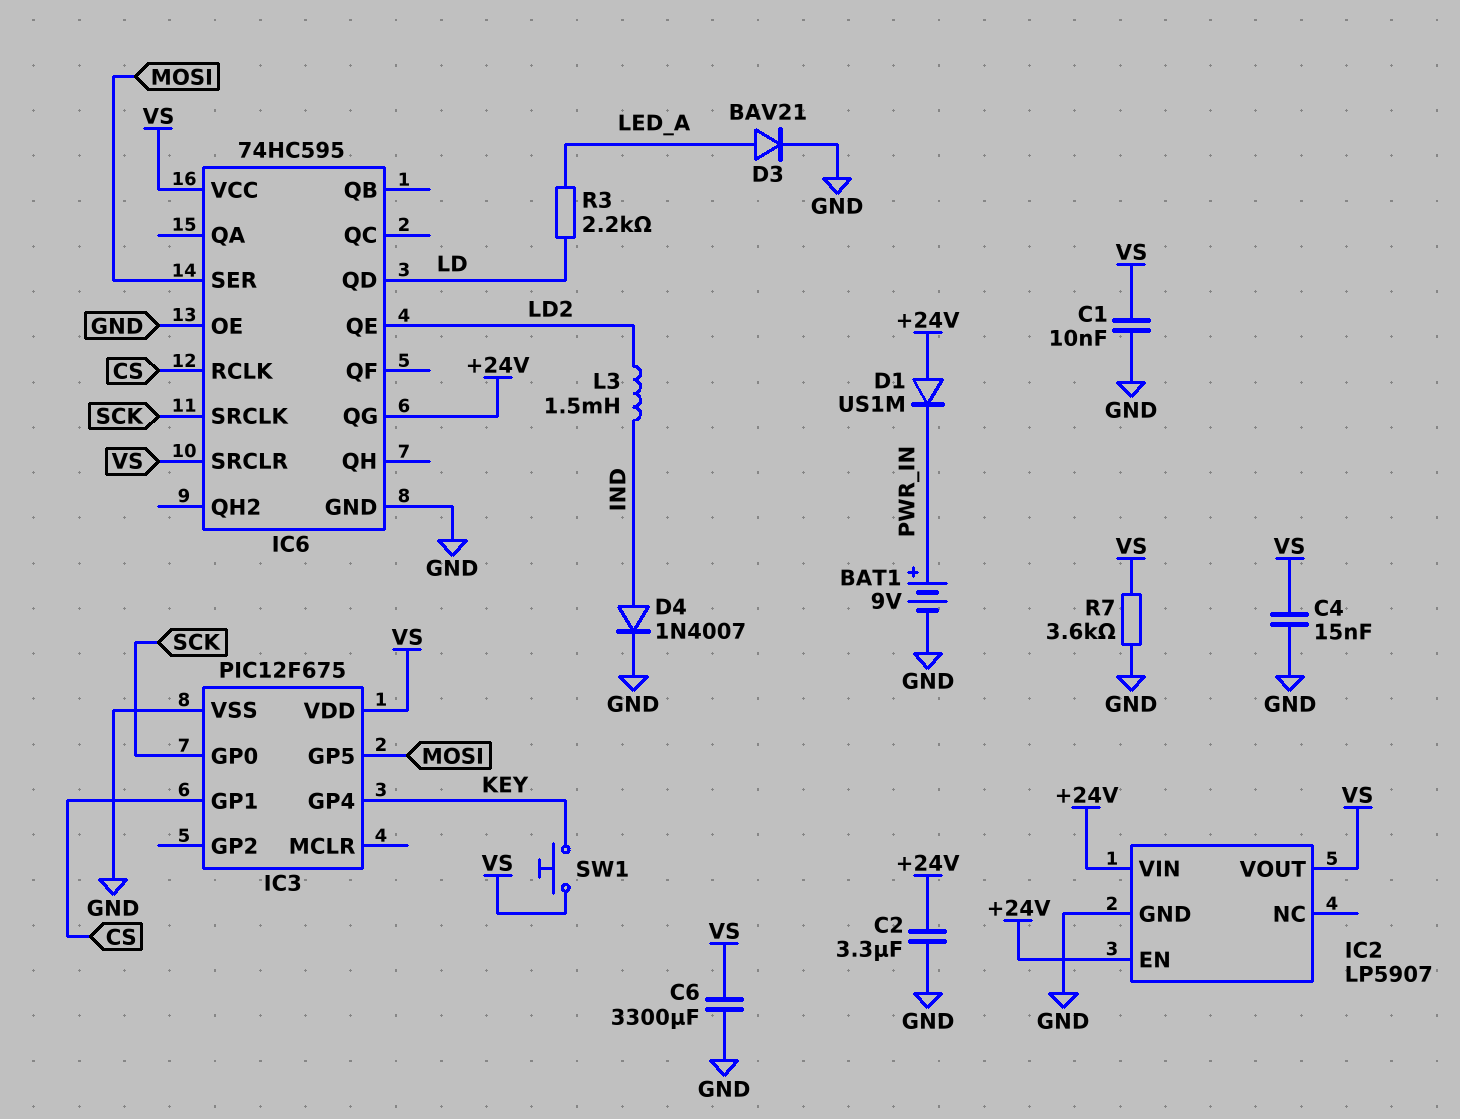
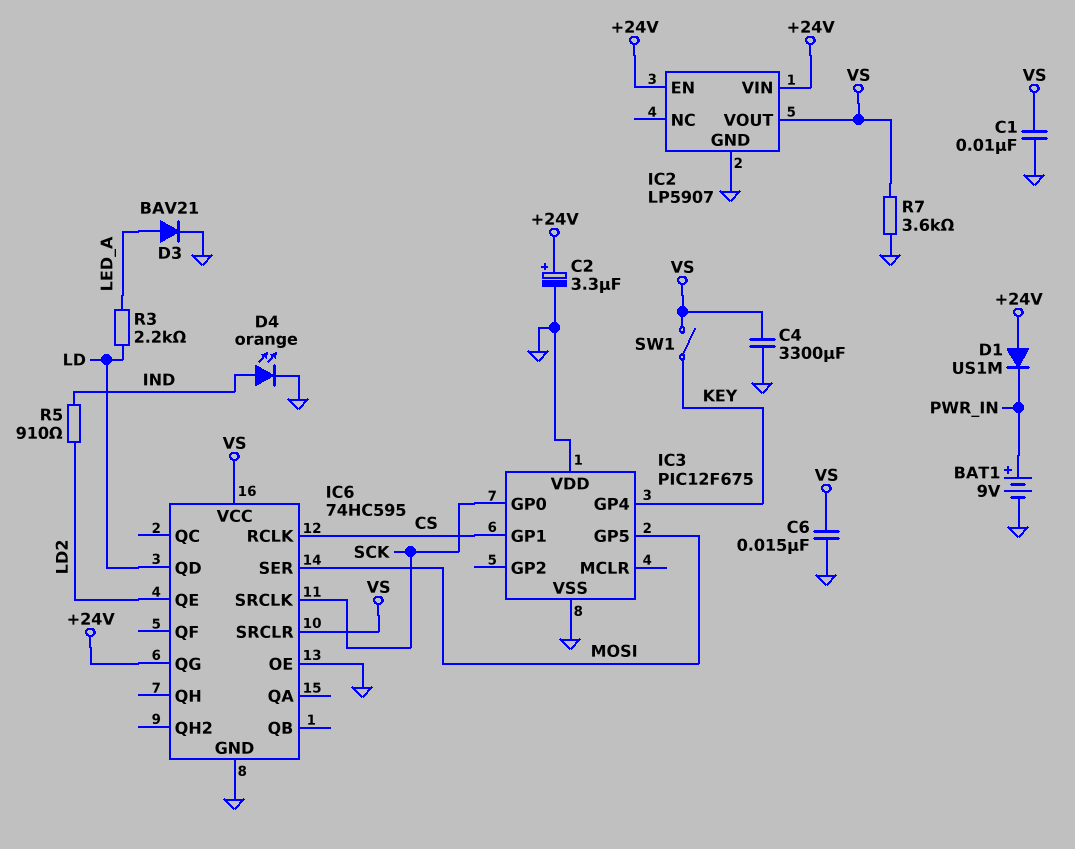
C2: 3.3uF (+24V, GND) -> 3.3uF (plus +24V, minus GND)
C4: 15nF (GND, VS) -> 3300uF (GND, VS)
C6: 3300uF (GND, VS) -> 15nF (GND, VS)
D4: diode 1N4007 (A IND, K GND) -> LED orange (A IND, K GND)
IC3 pin VDD: VS -> GND
L3: 1.5mH (IND, LD2) -> none
R5: none -> 910 (IND, LD2)
SW1: button (KEY, VS) -> switch (KEY, VS)

